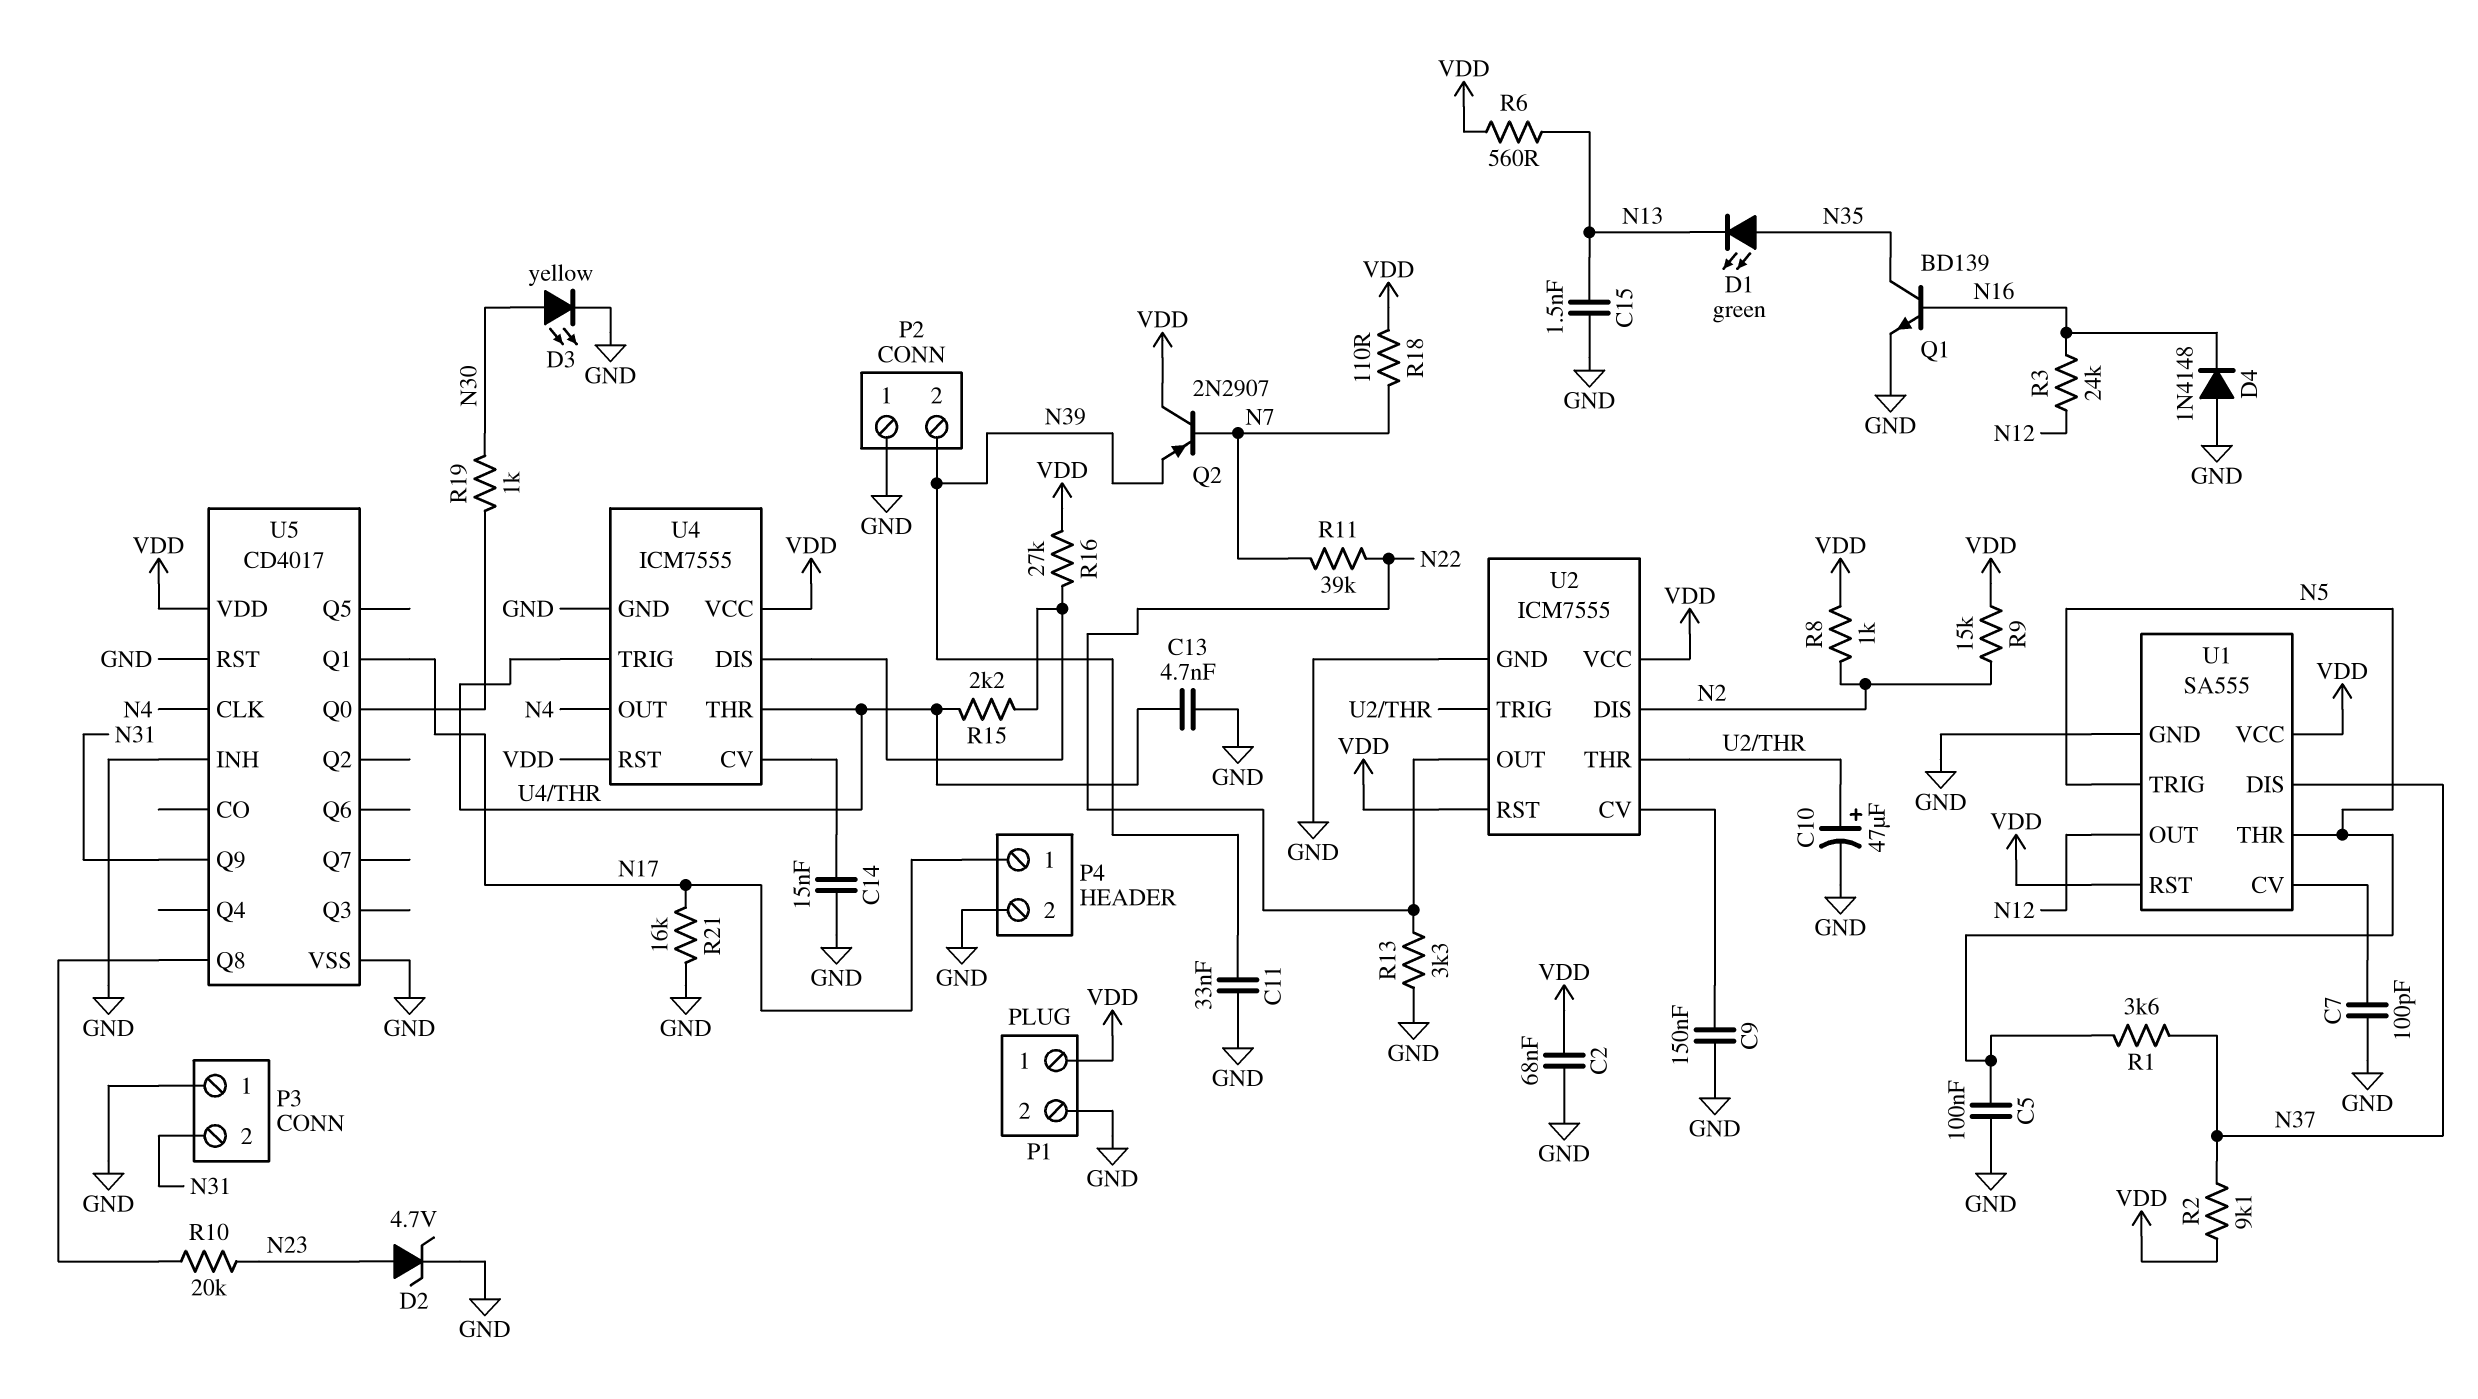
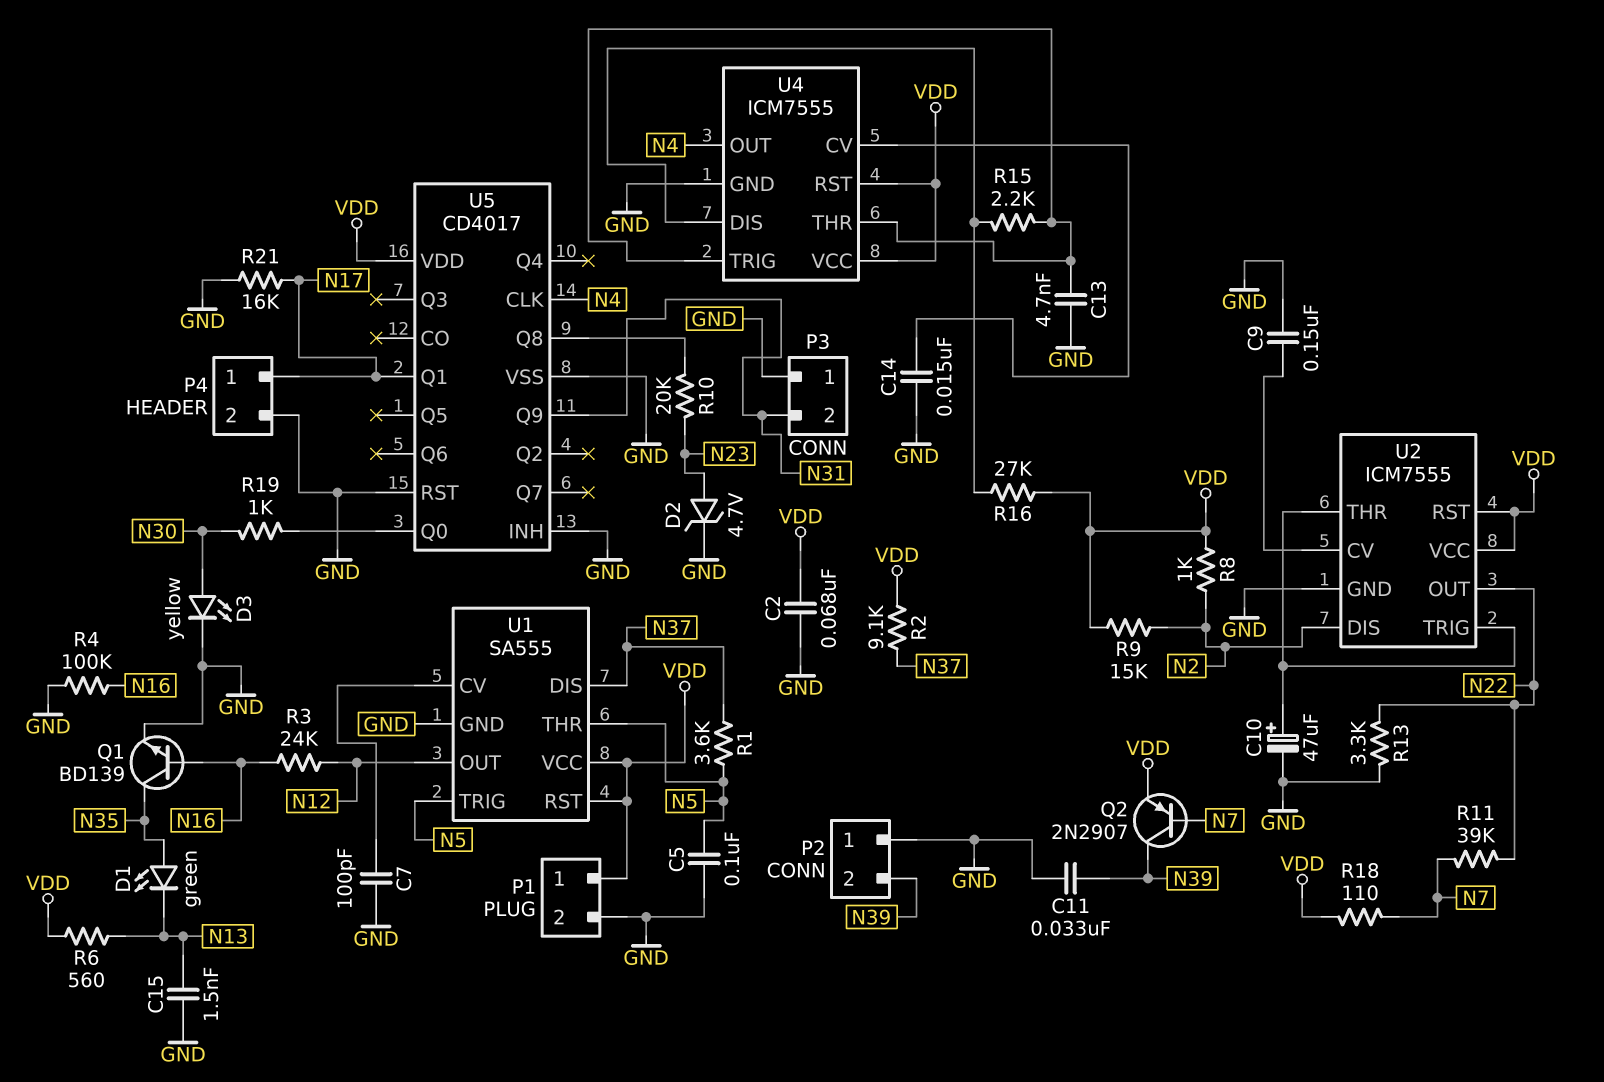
D4: diode 1N4148 (A GND, K N16) -> none
Q2: PNP 2N2907 (B N7, C VDD, E N39) -> PNP 2N2907 (B N7, C N39, E VDD)
R4: none -> 100k (GND, N16)

